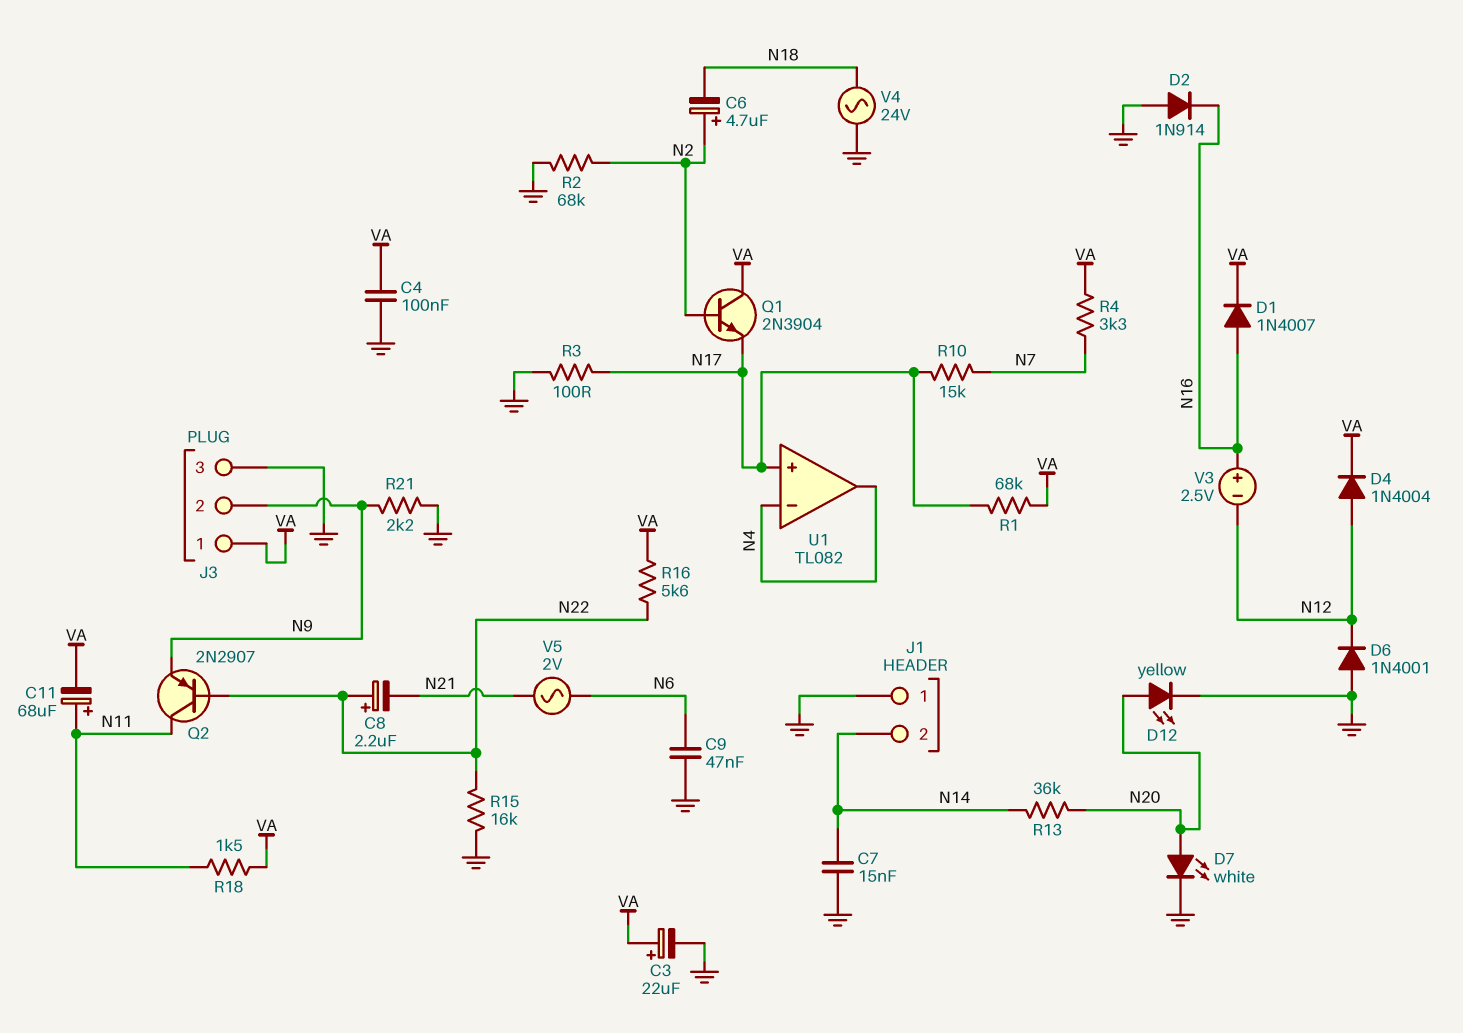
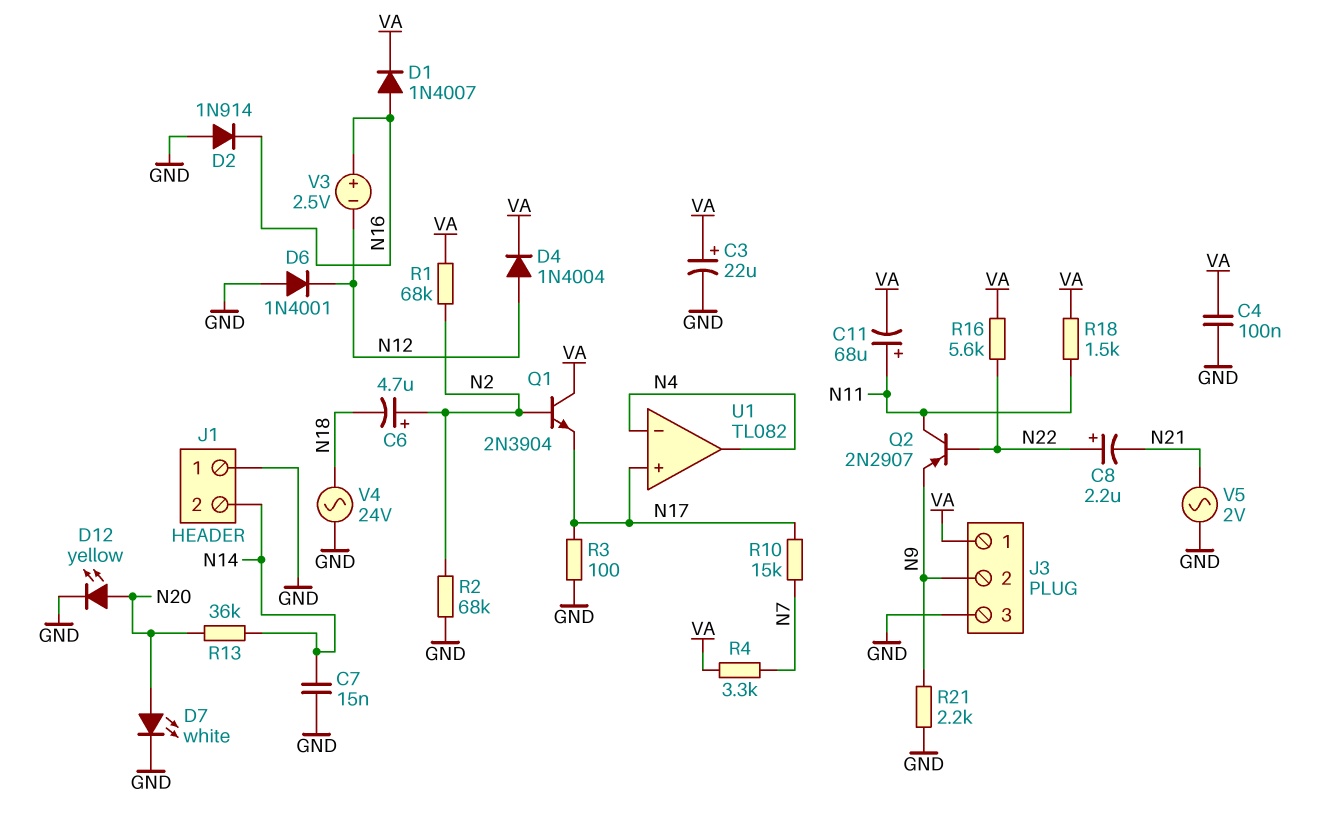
C9: 47nF (GND, N6) -> none
R1: 68k (N17, VA) -> 68k (N2, VA)
R15: 16k (GND, N22) -> none
V5: AC 2V (N6, N21) -> AC 2V (GND, N21)

